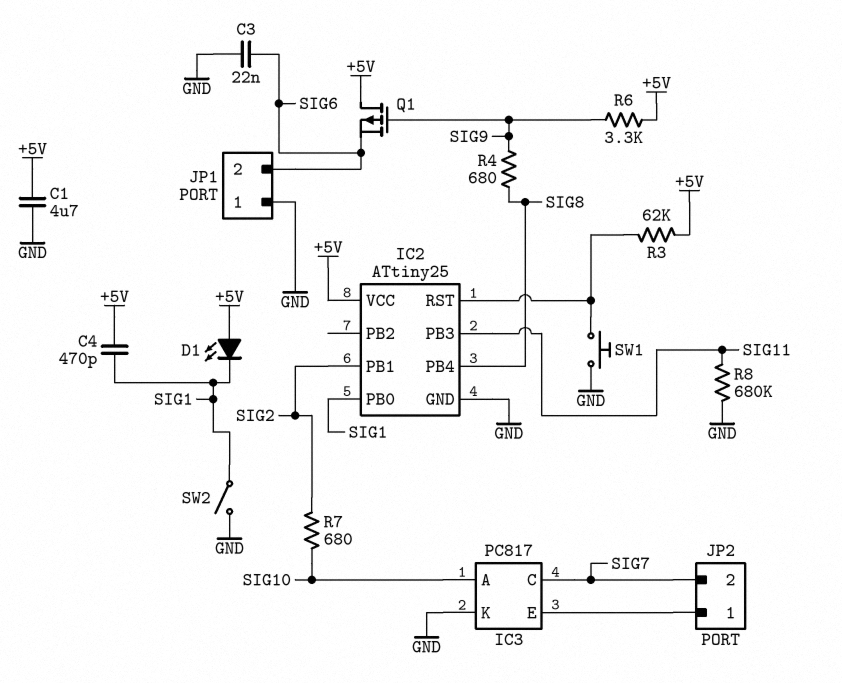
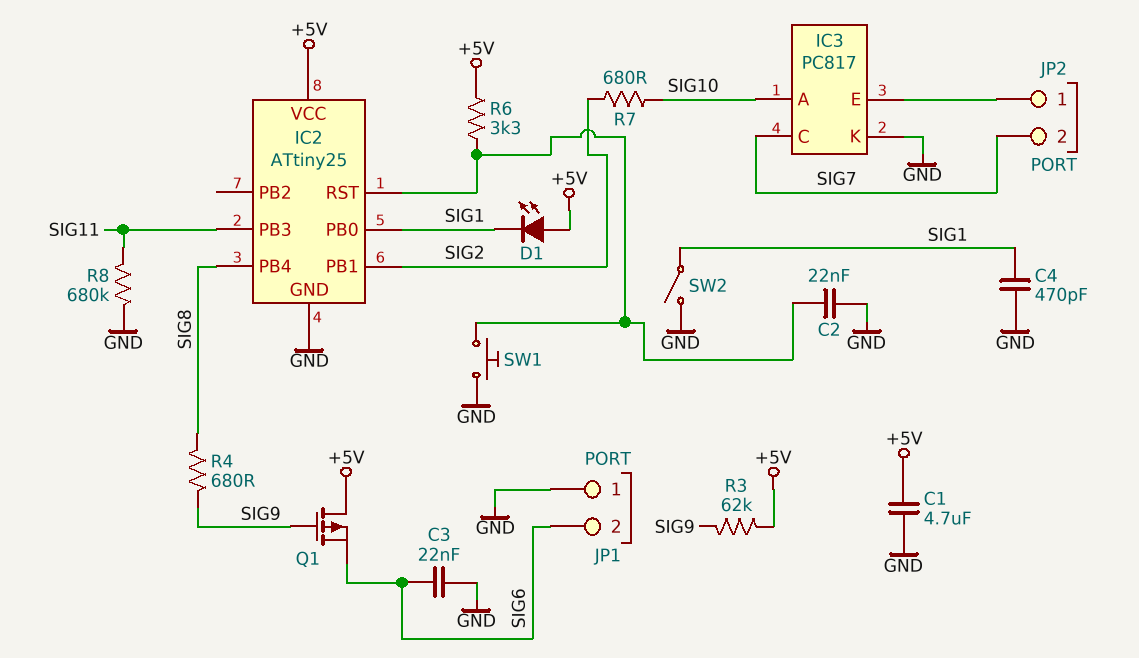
C2: none -> 22nF (GND, IC2/RST)
C4: 470pF (+5V, SIG1) -> 470pF (GND, SIG1)
R3: 62k (+5V, IC2/RST) -> 62k (+5V, SIG9)
R6: 3.3k (+5V, SIG9) -> 3.3k (+5V, IC2/RST)

